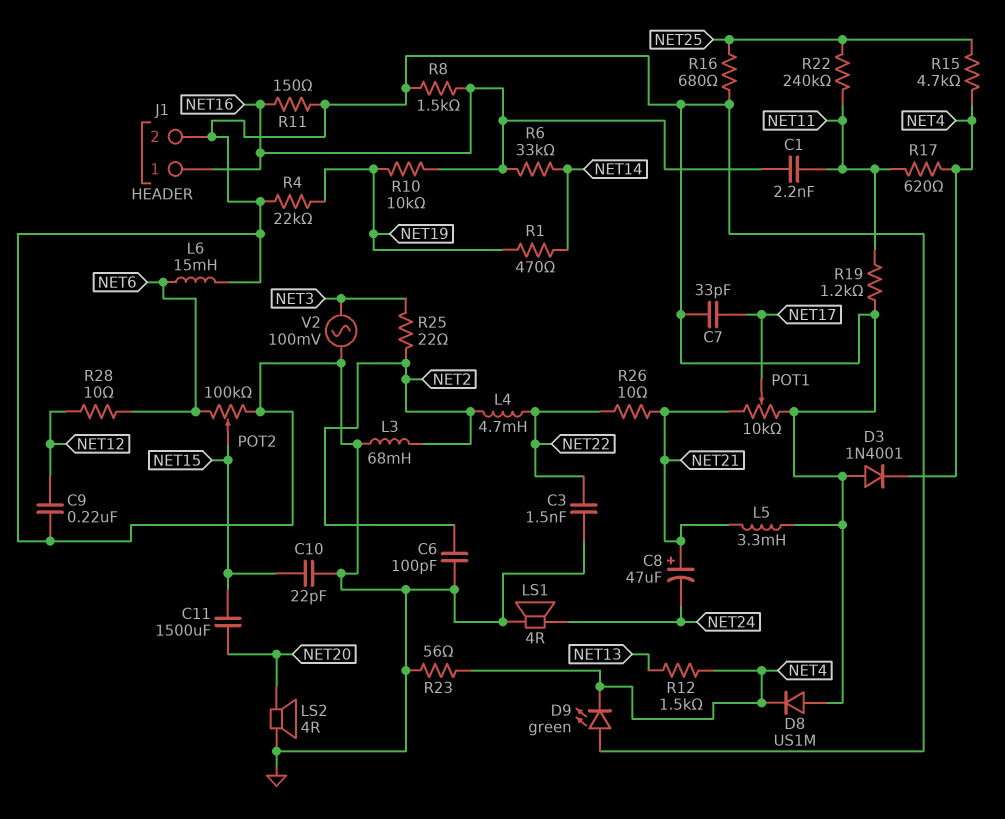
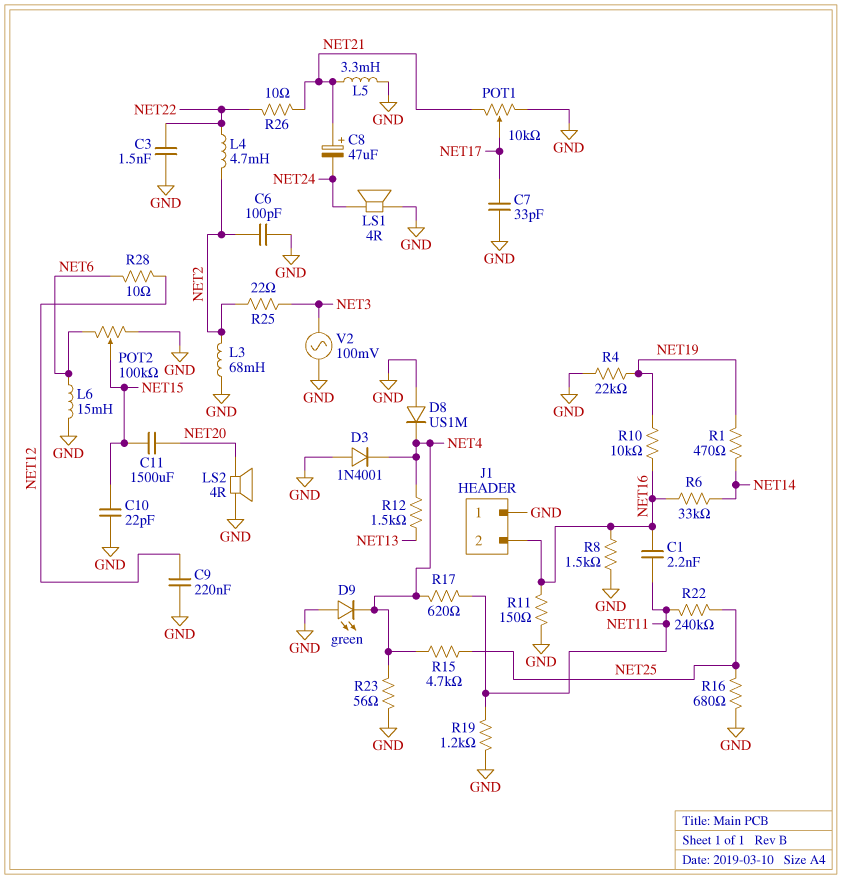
J1 pin 1: NET16 -> GND
J1 pin 2: GND -> NET16

